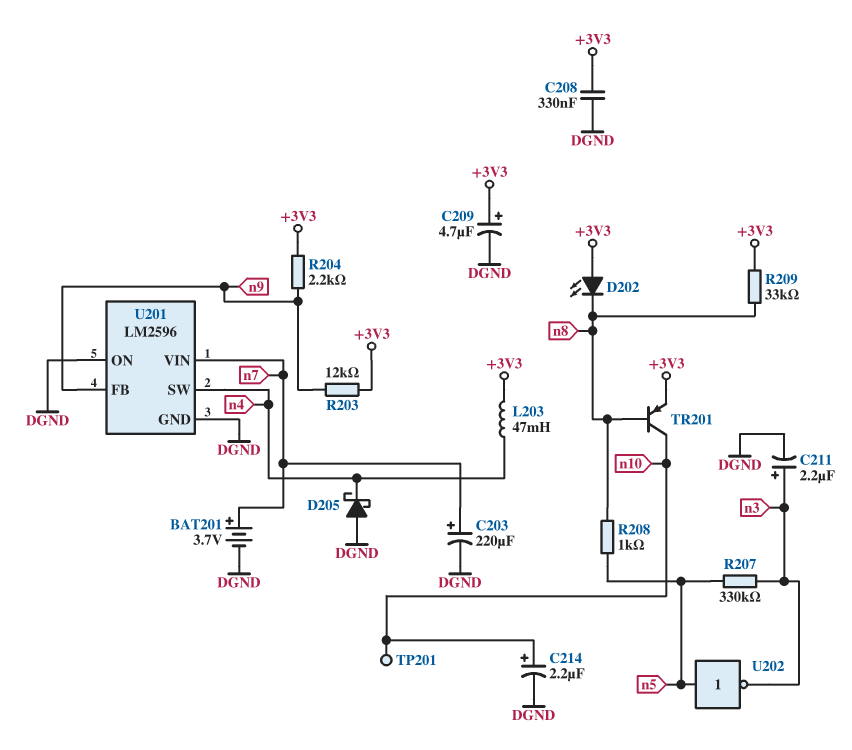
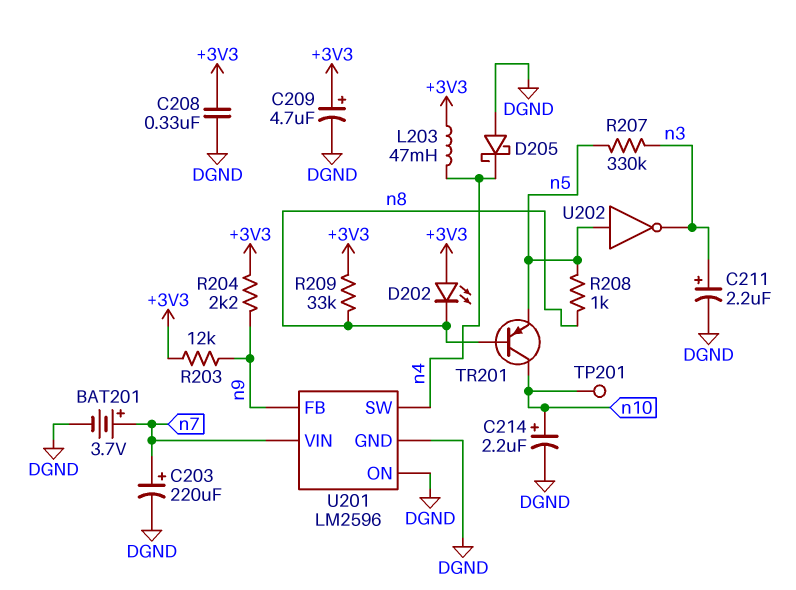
TR201: PNP (B n8, C n10, E +3V3) -> PNP (B n8, C n10, E n5)

